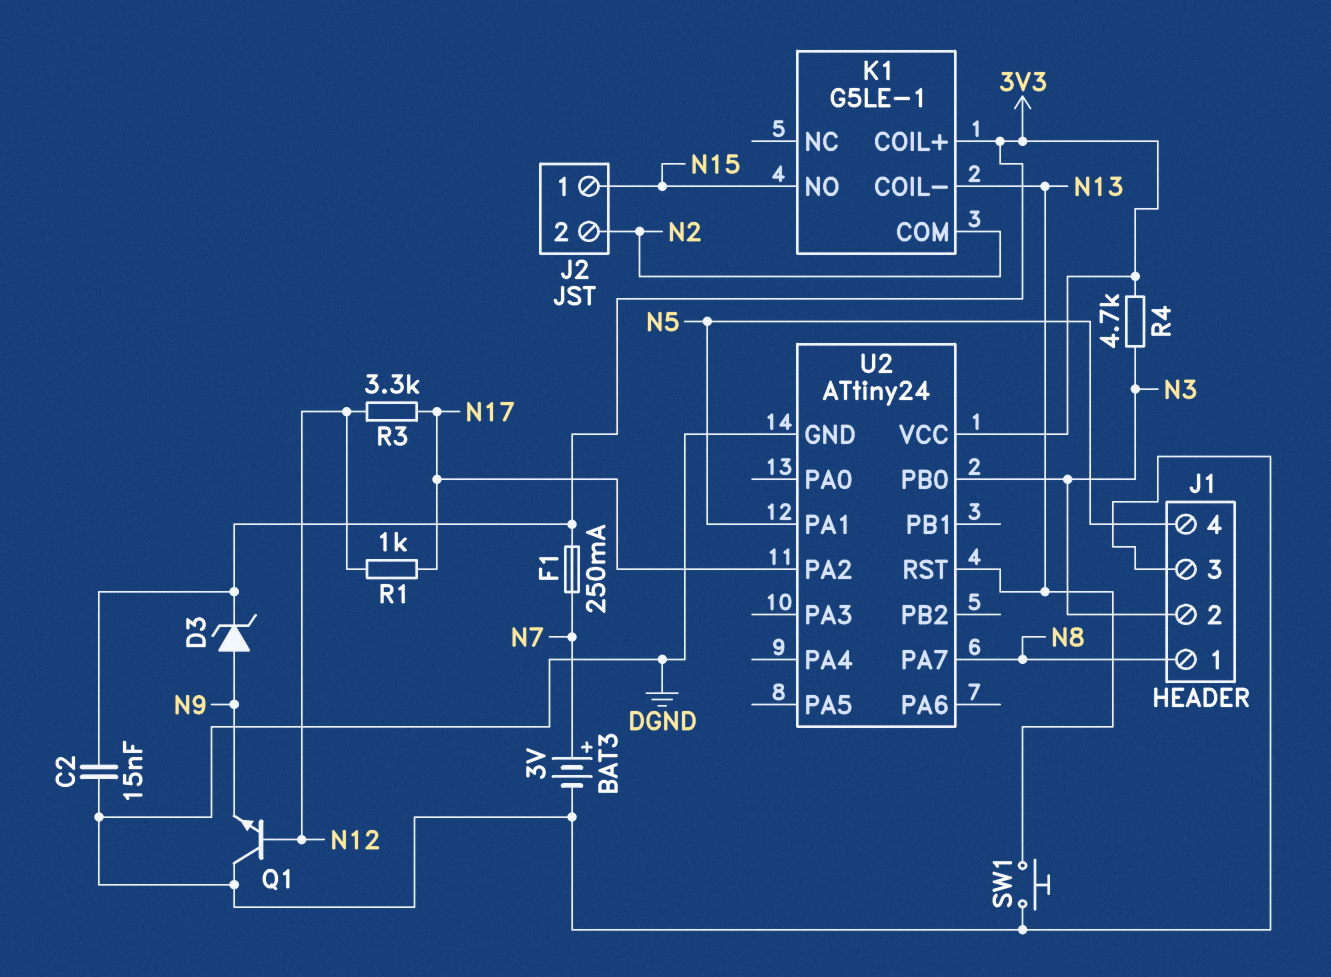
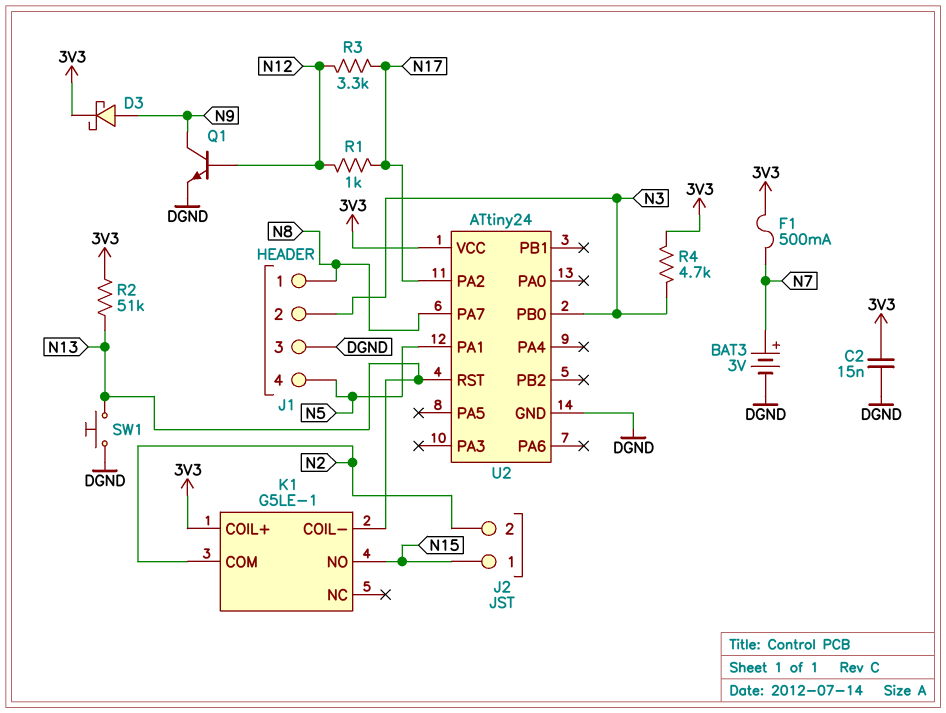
D3: zener (A N9, K 3V3) -> schottky (A N9, K 3V3)
F1: 250mA (3V3, N7) -> 500mA (3V3, N7)
Q1: NPN (B N12, C DGND, E N9) -> NPN (B N12, C N9, E DGND)
R2: none -> 51k (3V3, N13)

